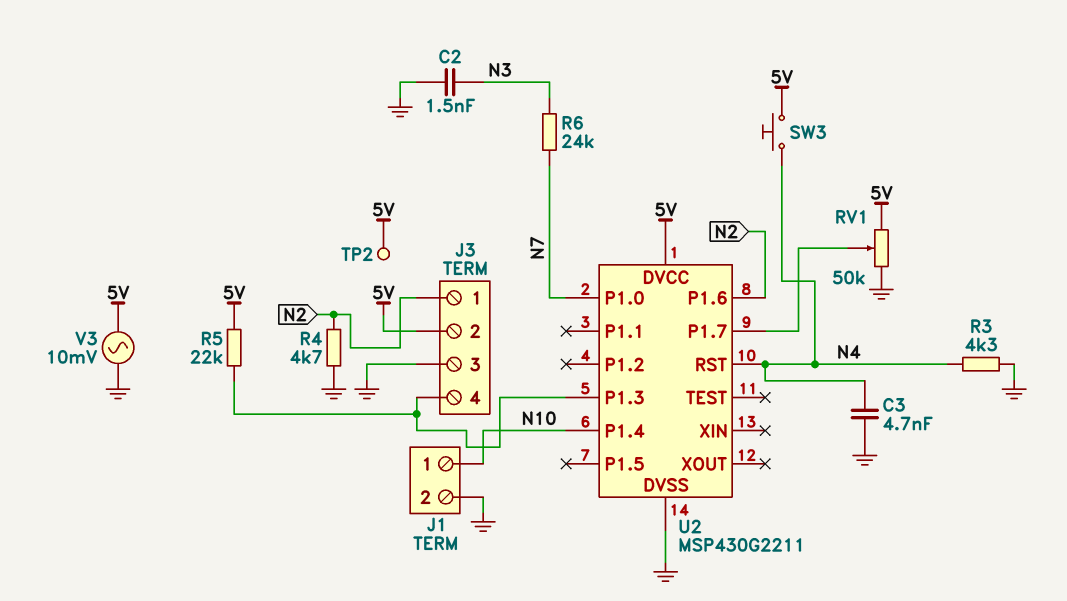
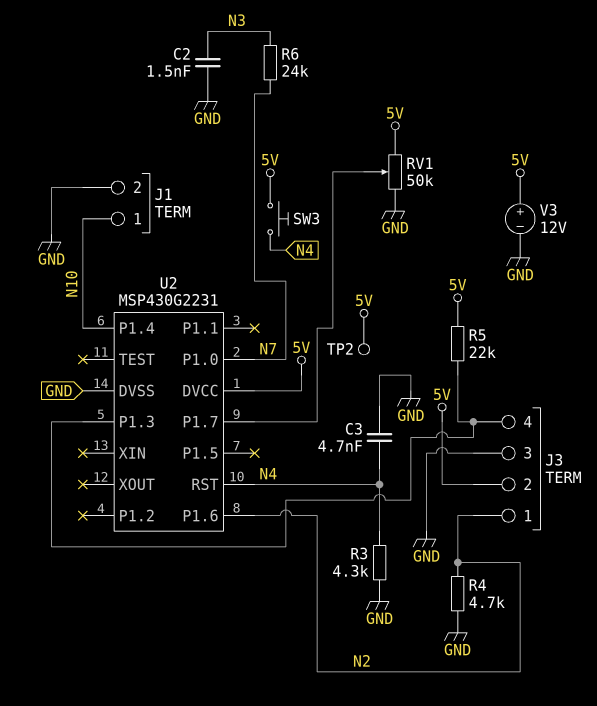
U2: MSP430G2211 -> MSP430G2231
V3: AC 10mV (5V, GND) -> 12V (plus 5V, minus GND)

